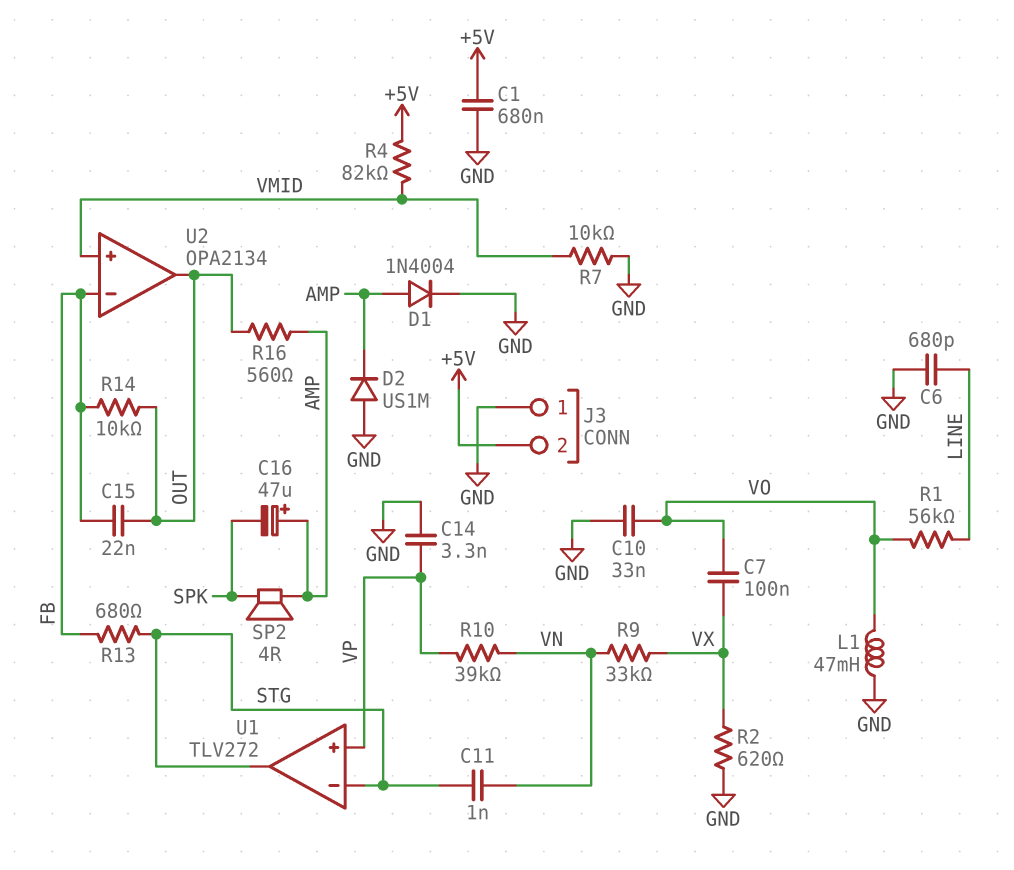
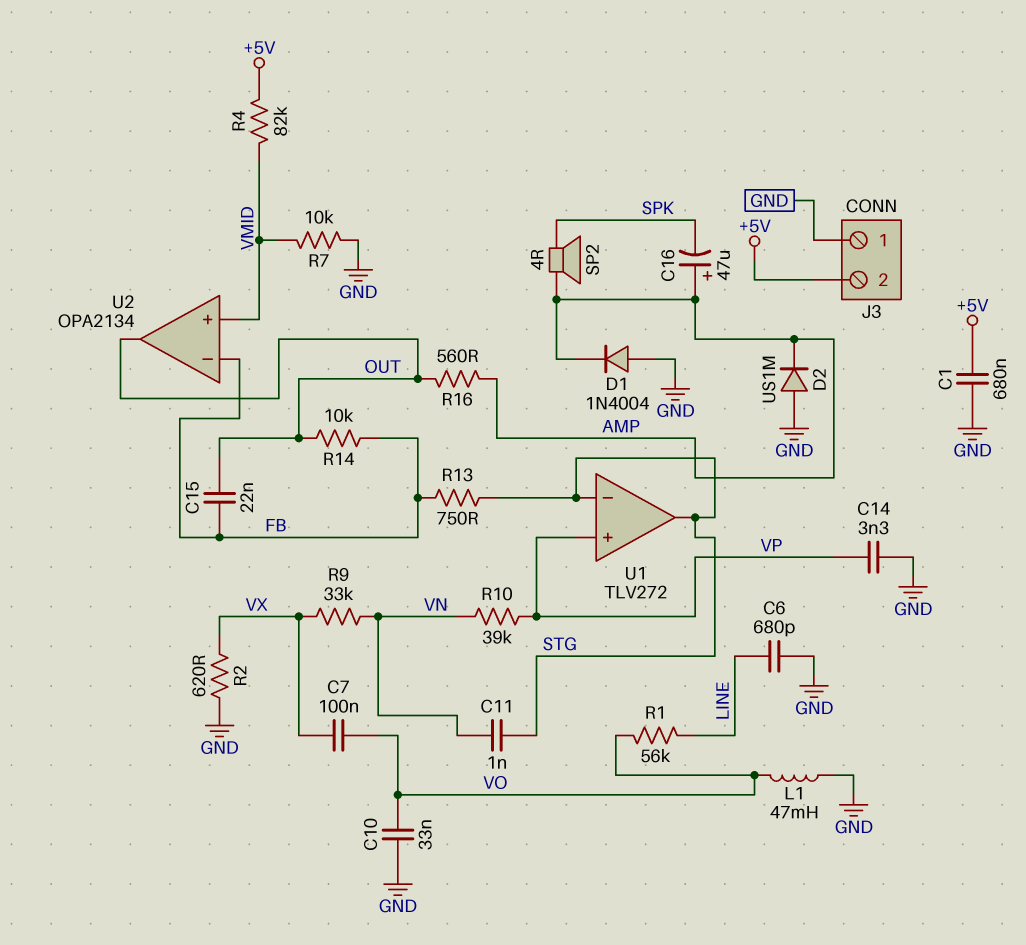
D1: diode 1N4004 (A AMP, K GND) -> diode 1N4004 (A GND, K AMP)
R13: 680 (FB, STG) -> 750 (FB, STG)

